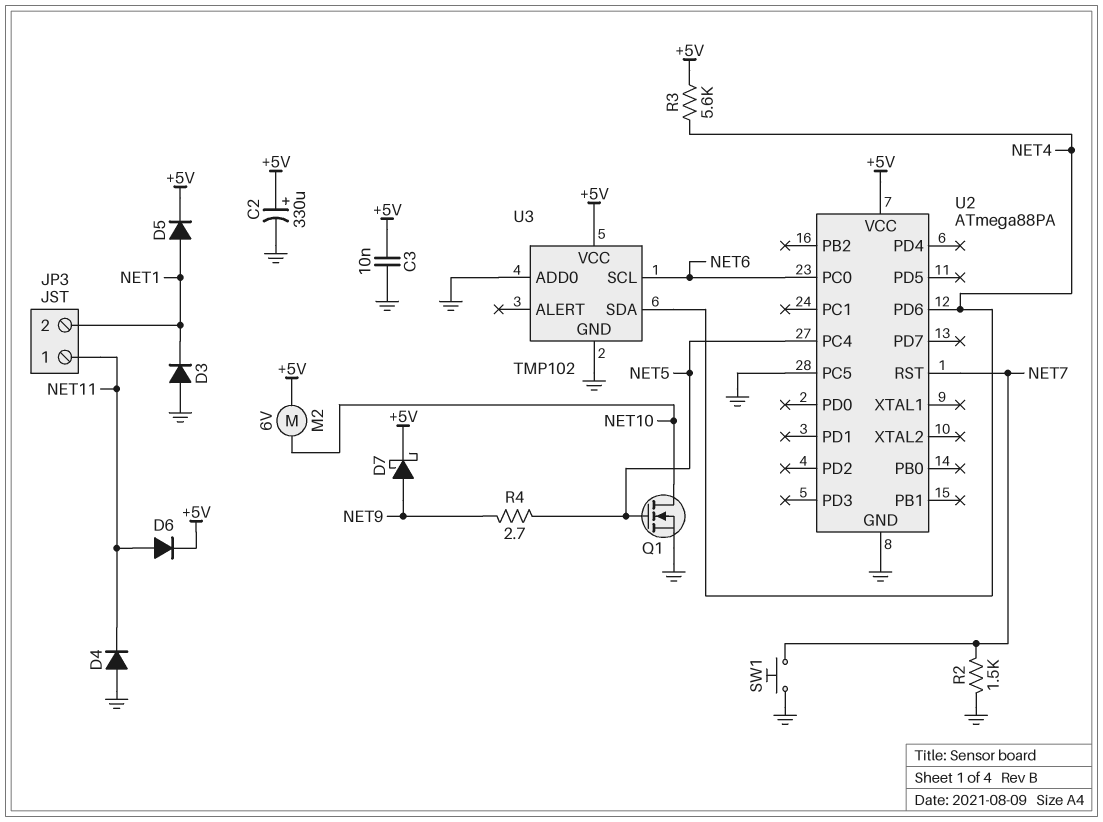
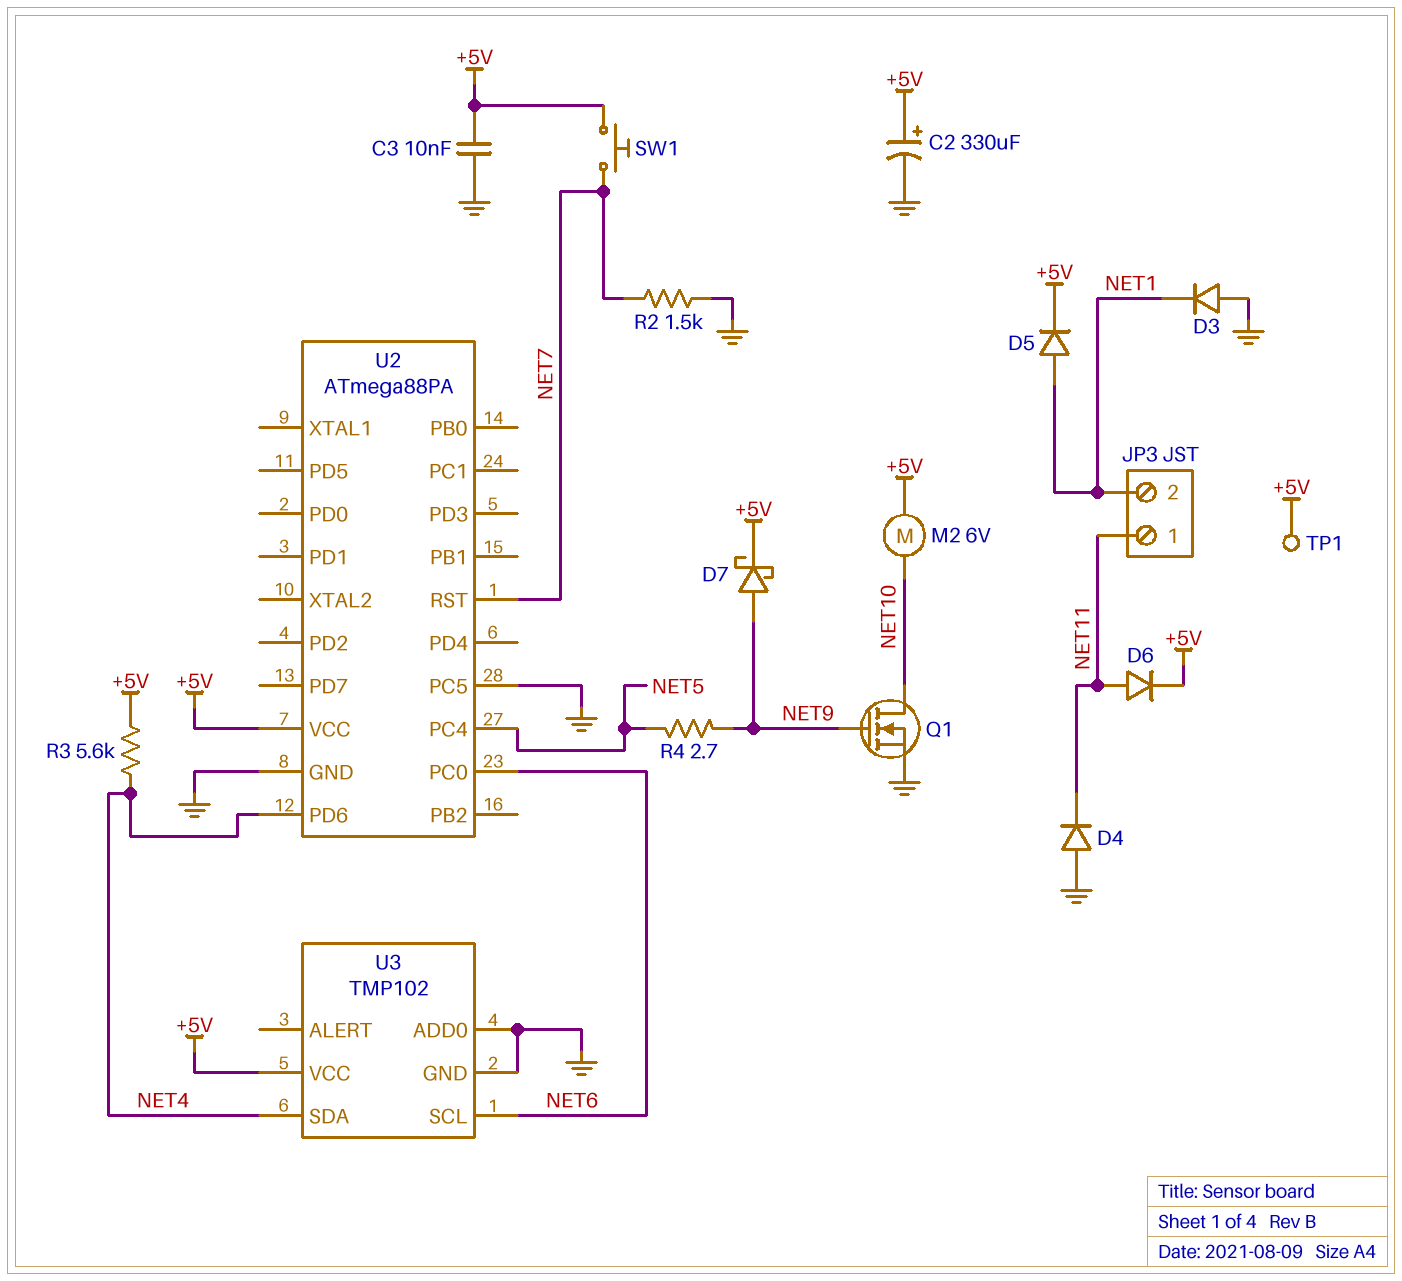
Q1: NMOS (G NET5, D NET10, S GND) -> NMOS (G NET9, D NET10, S GND)
SW1: button (GND, NET7) -> button (+5V, NET7)
TP1: none -> test point (+5V)

